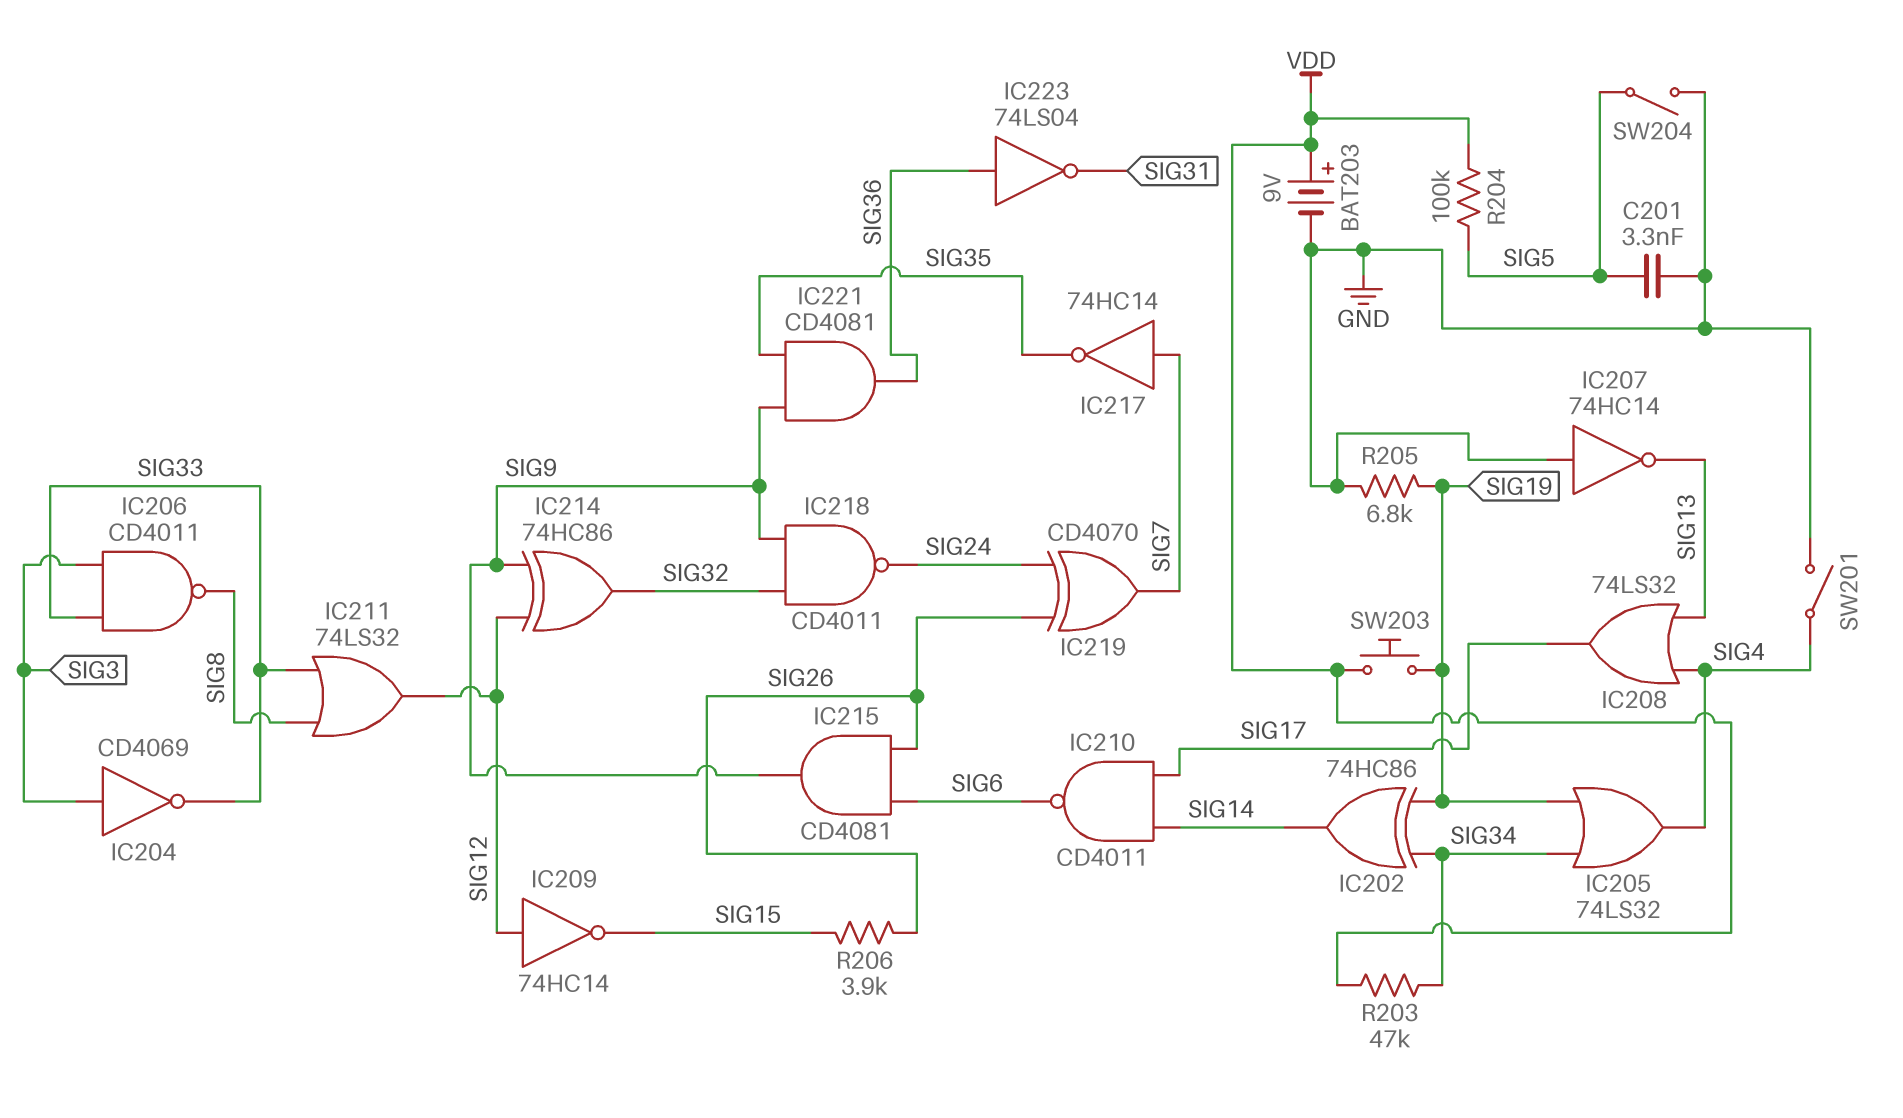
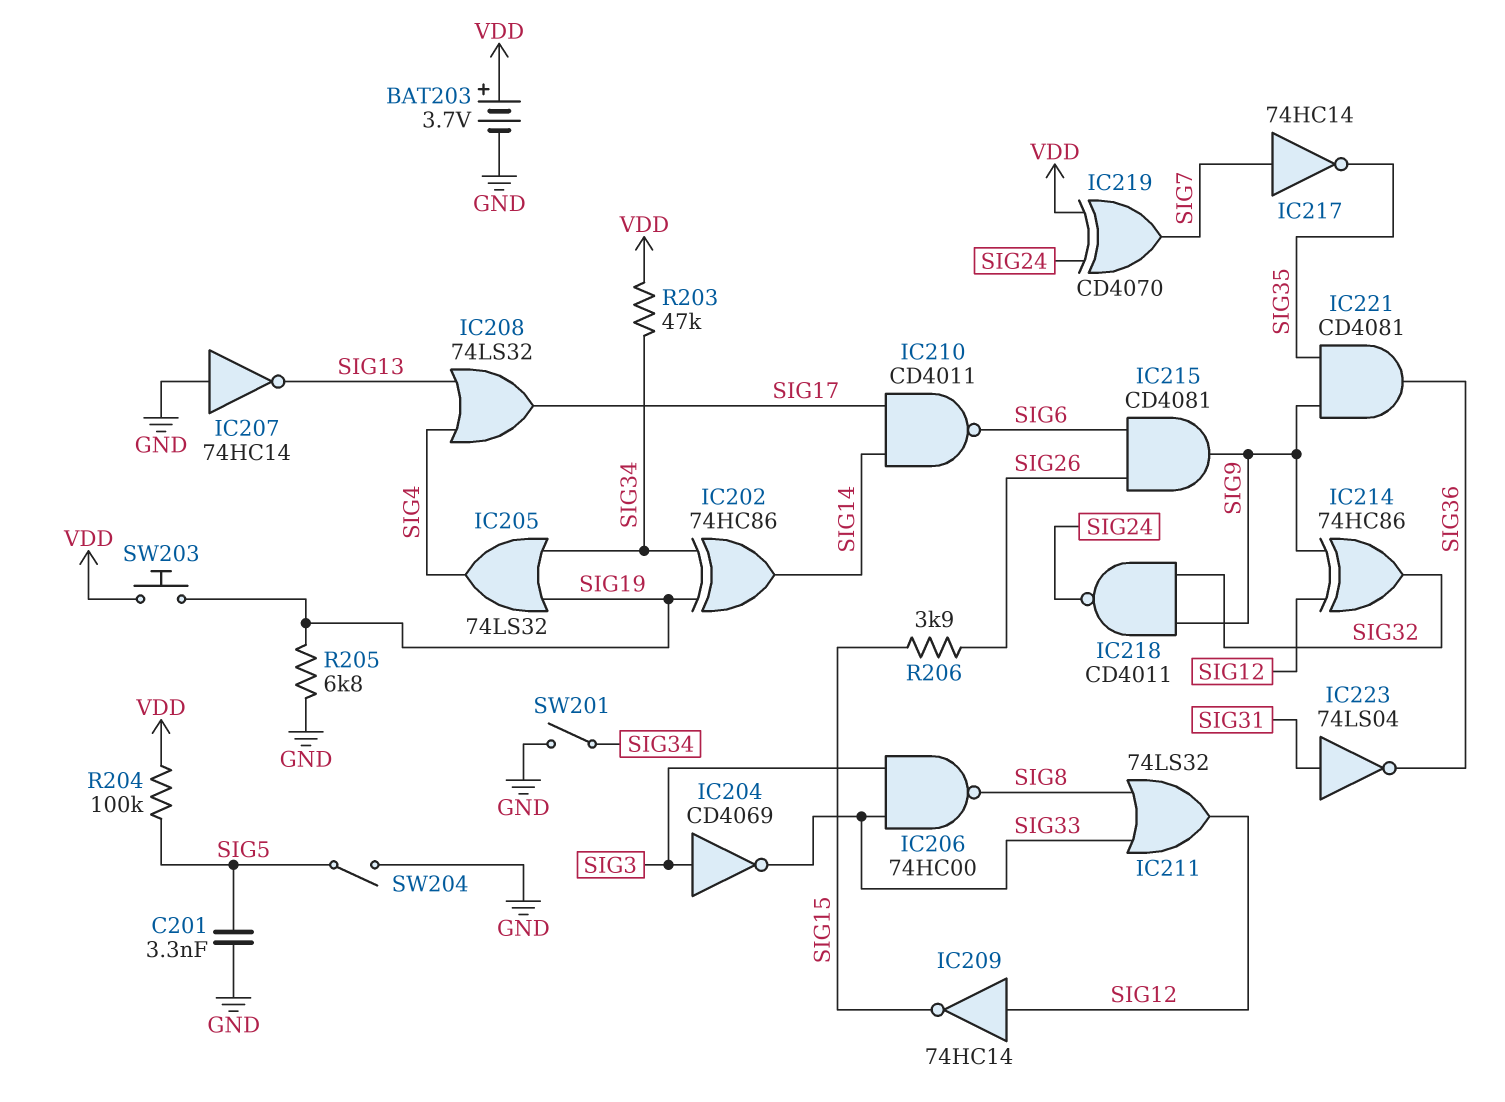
BAT203: 9V (plus VDD, minus GND) -> 3.7V (plus VDD, minus GND)
IC206: NAND CD4011 (in SIG3, in SIG33, out SIG8) -> NAND 74HC00 (in SIG3, in SIG33, out SIG8)
IC219: XOR CD4070 (in SIG24, in SIG26, out SIG7) -> XOR CD4070 (in SIG24, in VDD, out SIG7)
IC223: NOT 74LS04 (in SIG36, out SIG31) -> NOT 74LS04 (in SIG31, out SIG36)
SW201: switch (GND, SIG4) -> switch (GND, SIG34)

